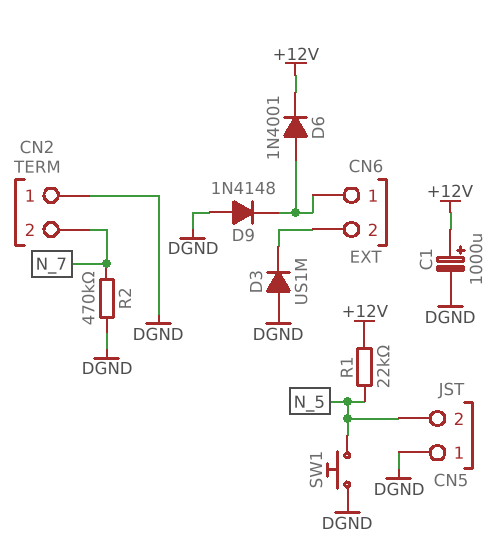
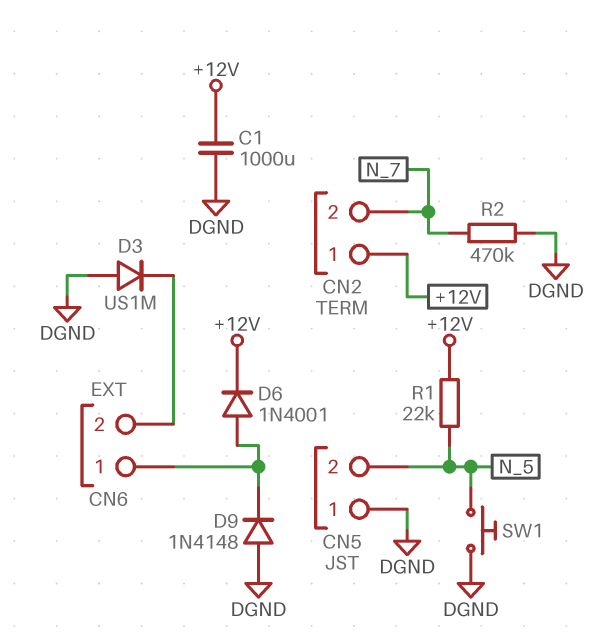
C1: 1000uF (plus +12V, minus DGND) -> 1000uF (+12V, DGND)
CN2 pin 1: DGND -> +12V

